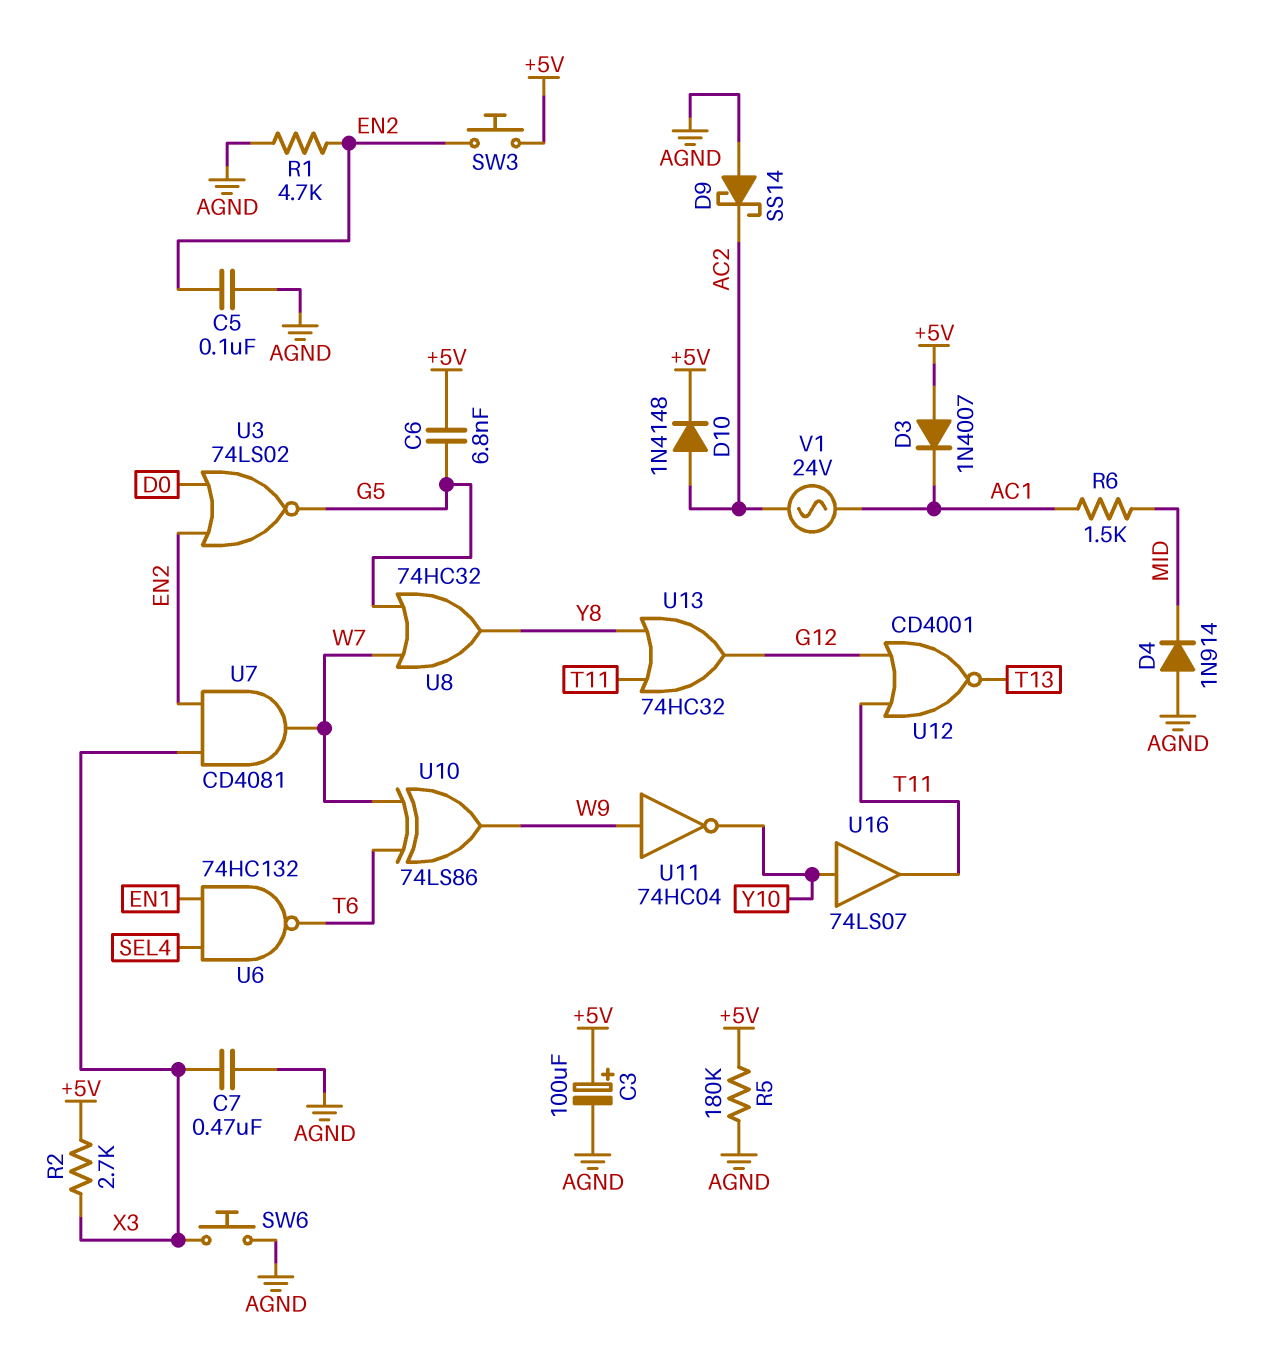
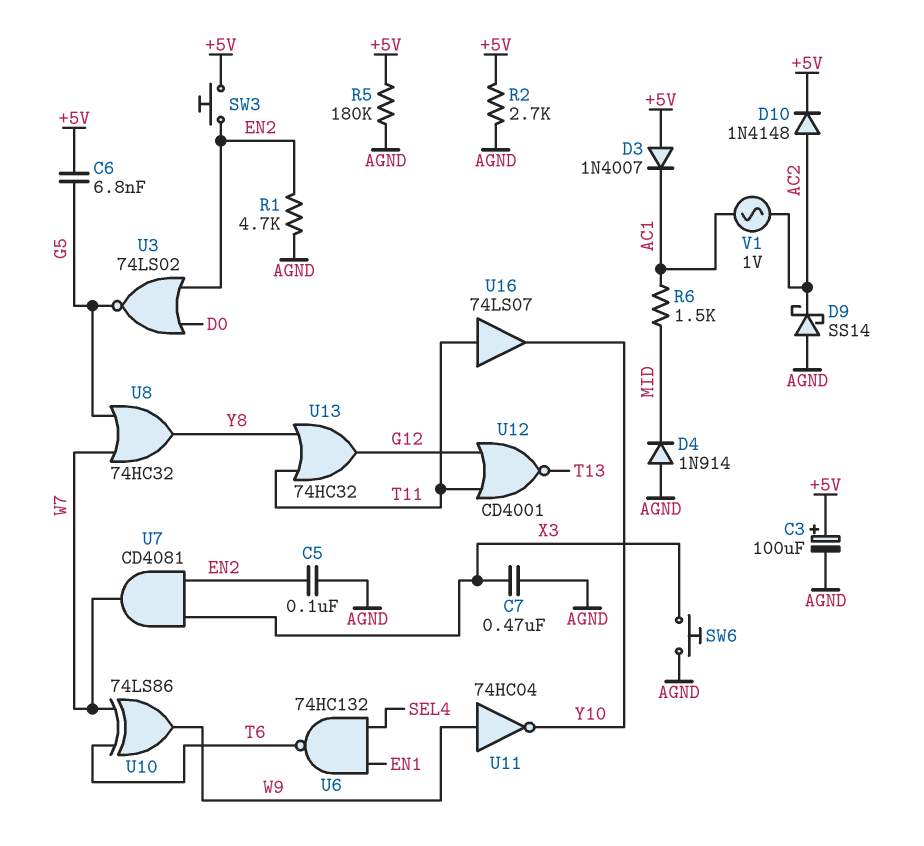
R2: 2.7k (+5V, X3) -> 2.7k (+5V, AGND)
U16: buffer 74LS07 (in Y10, out T11) -> buffer 74LS07 (in T11, out Y10)
V1: AC 24V (AC1, AC2) -> AC 1V (AC1, AC2)

